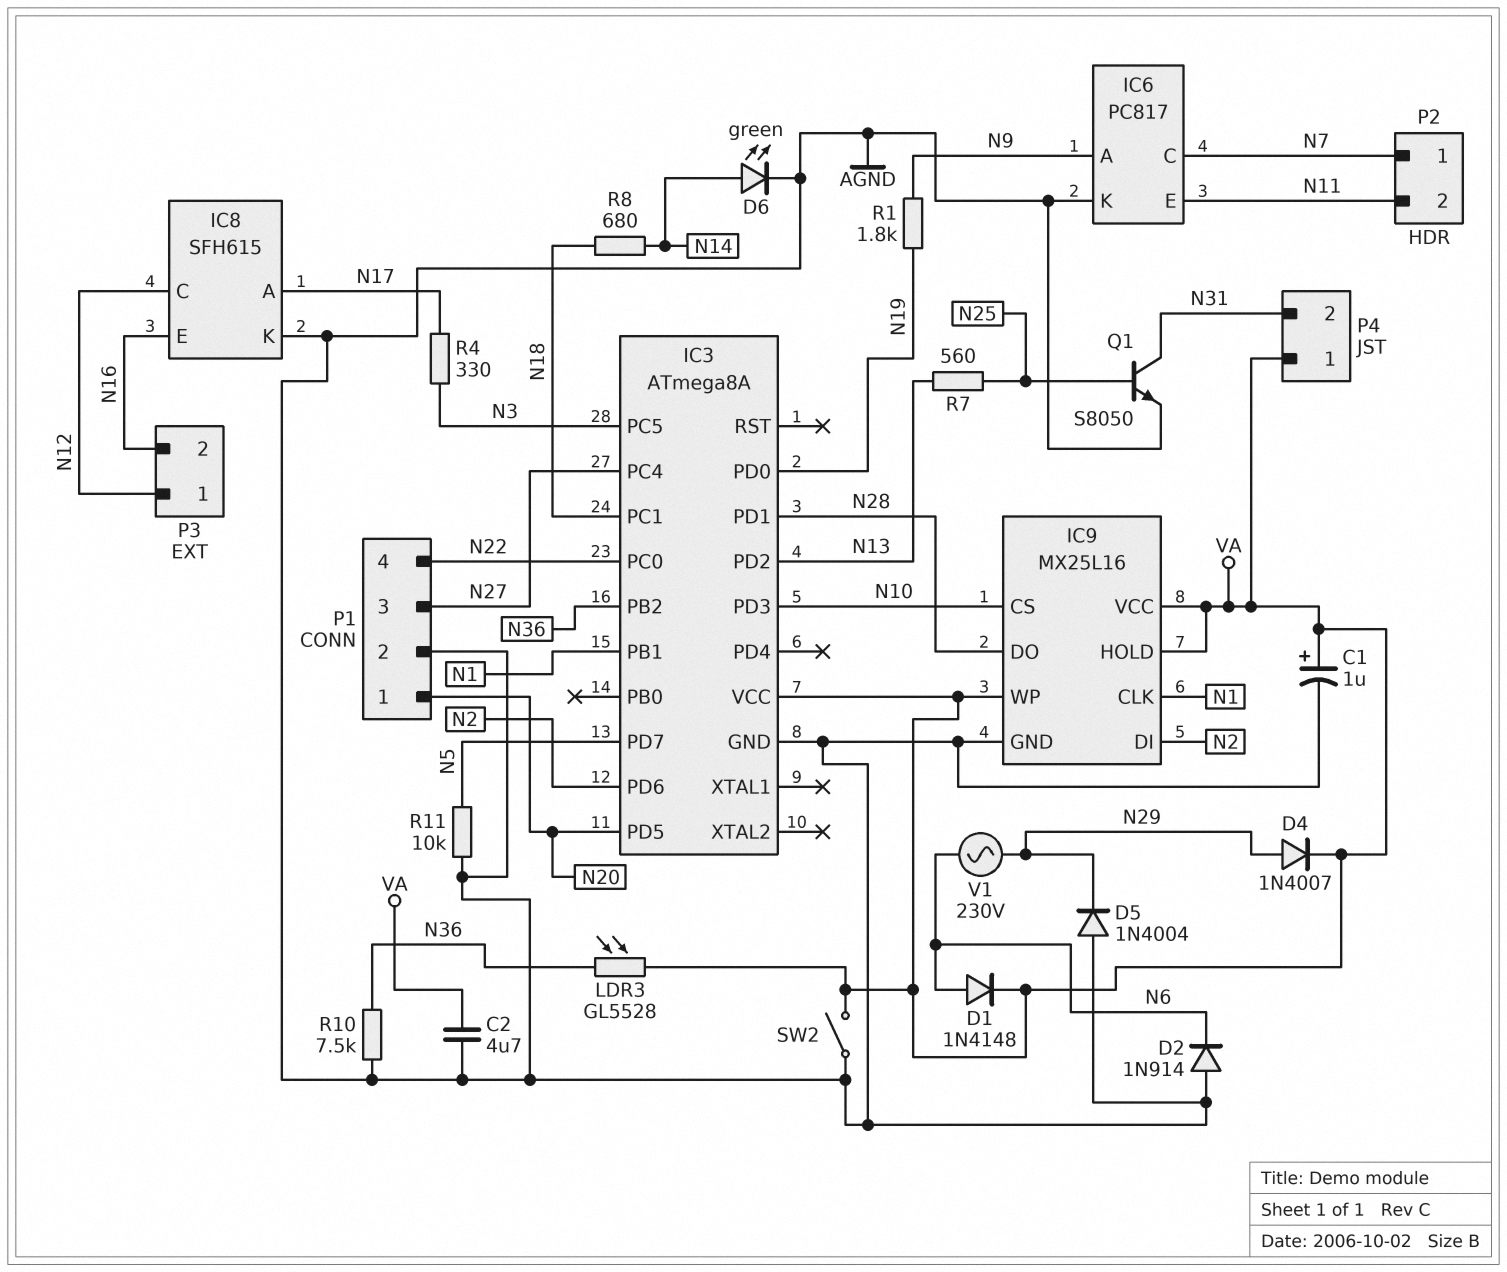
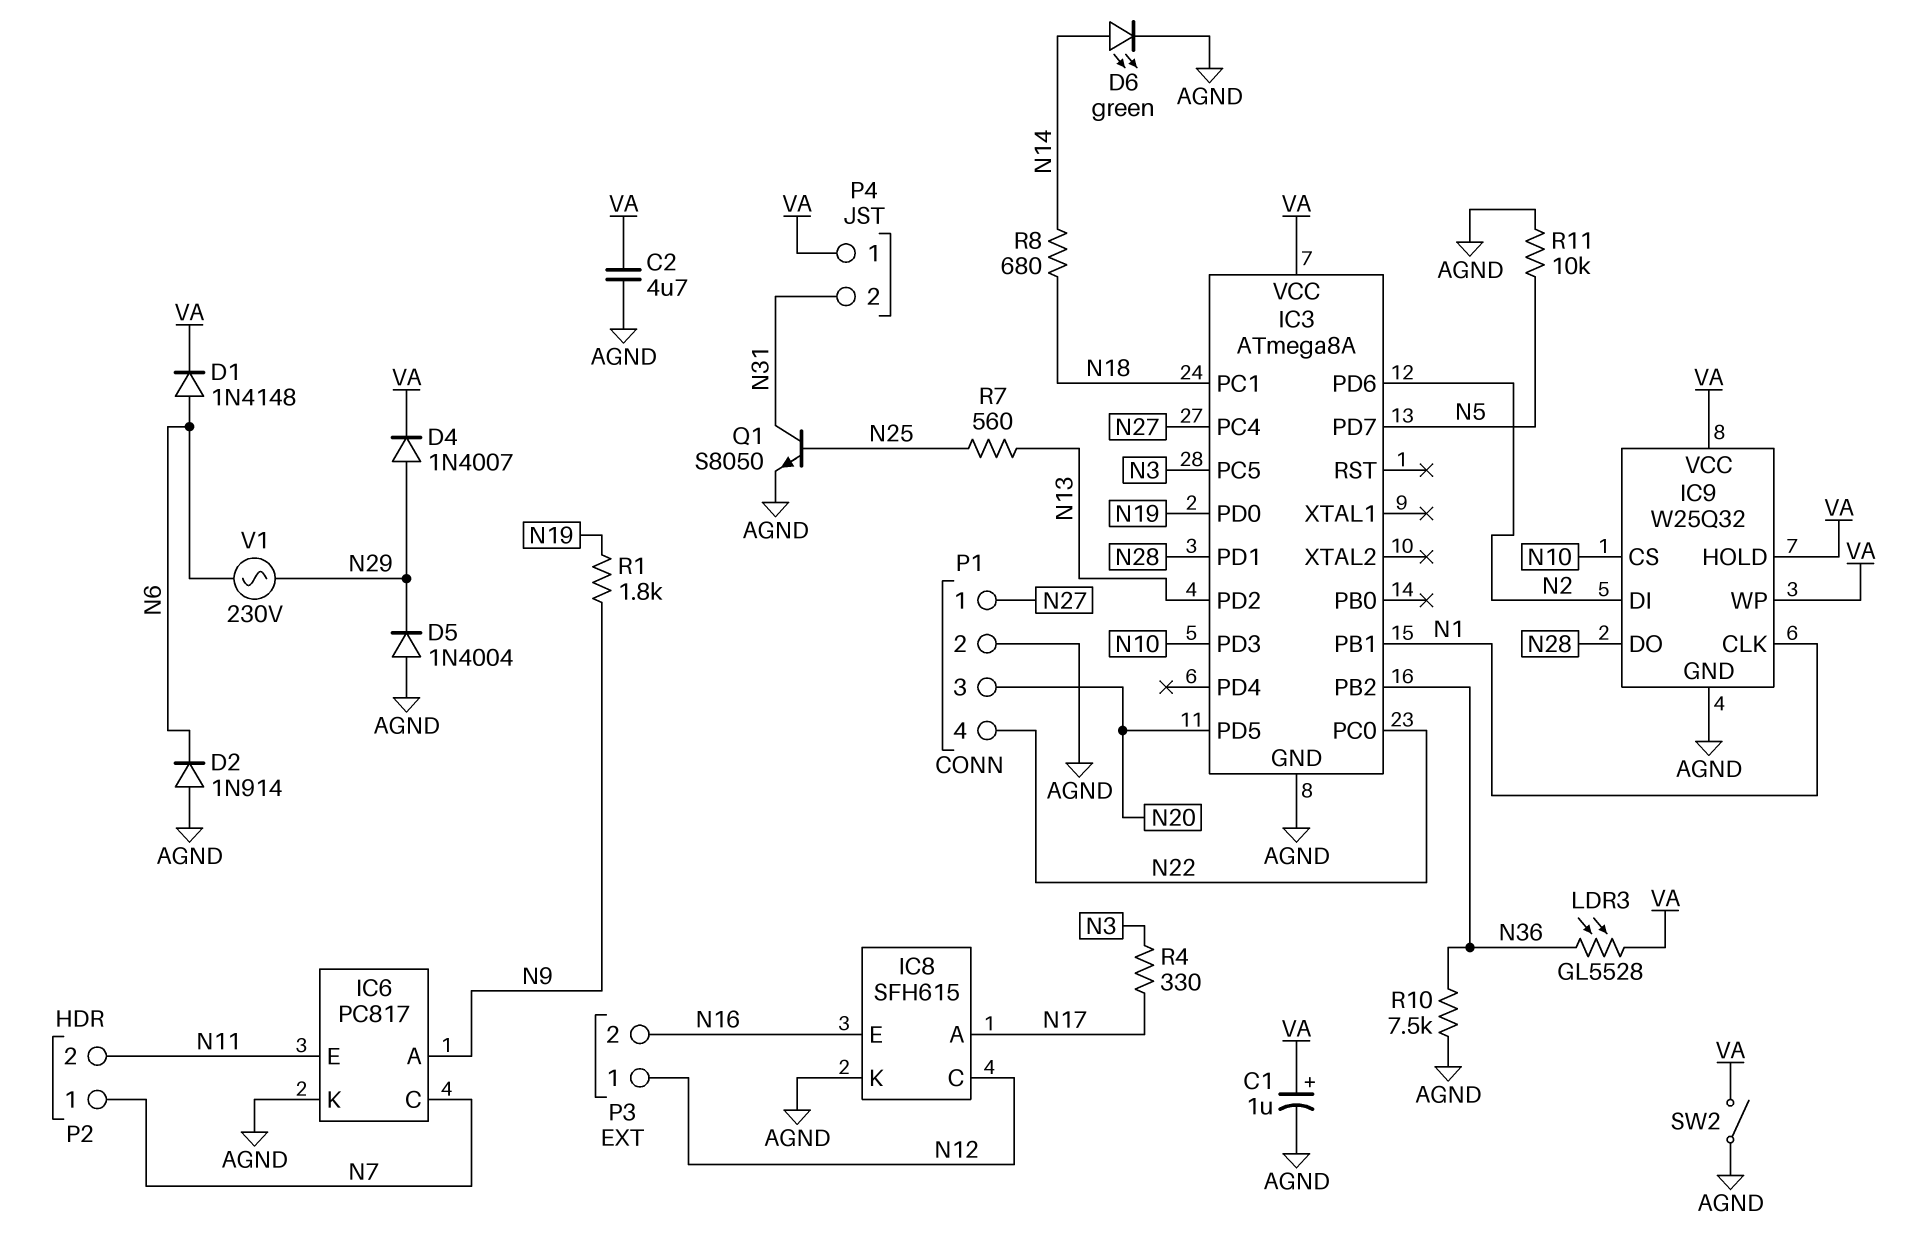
IC9: MX25L16 -> W25Q32
P1 pin 1: N20 -> N27
P1 pin 3: N27 -> N20

